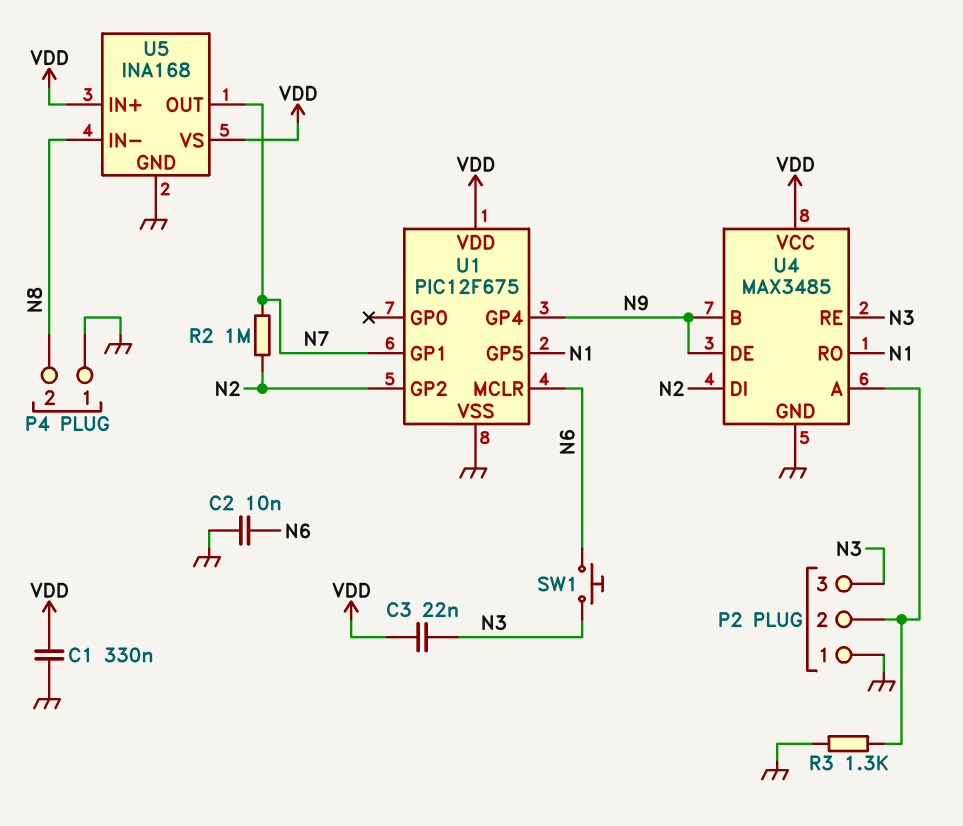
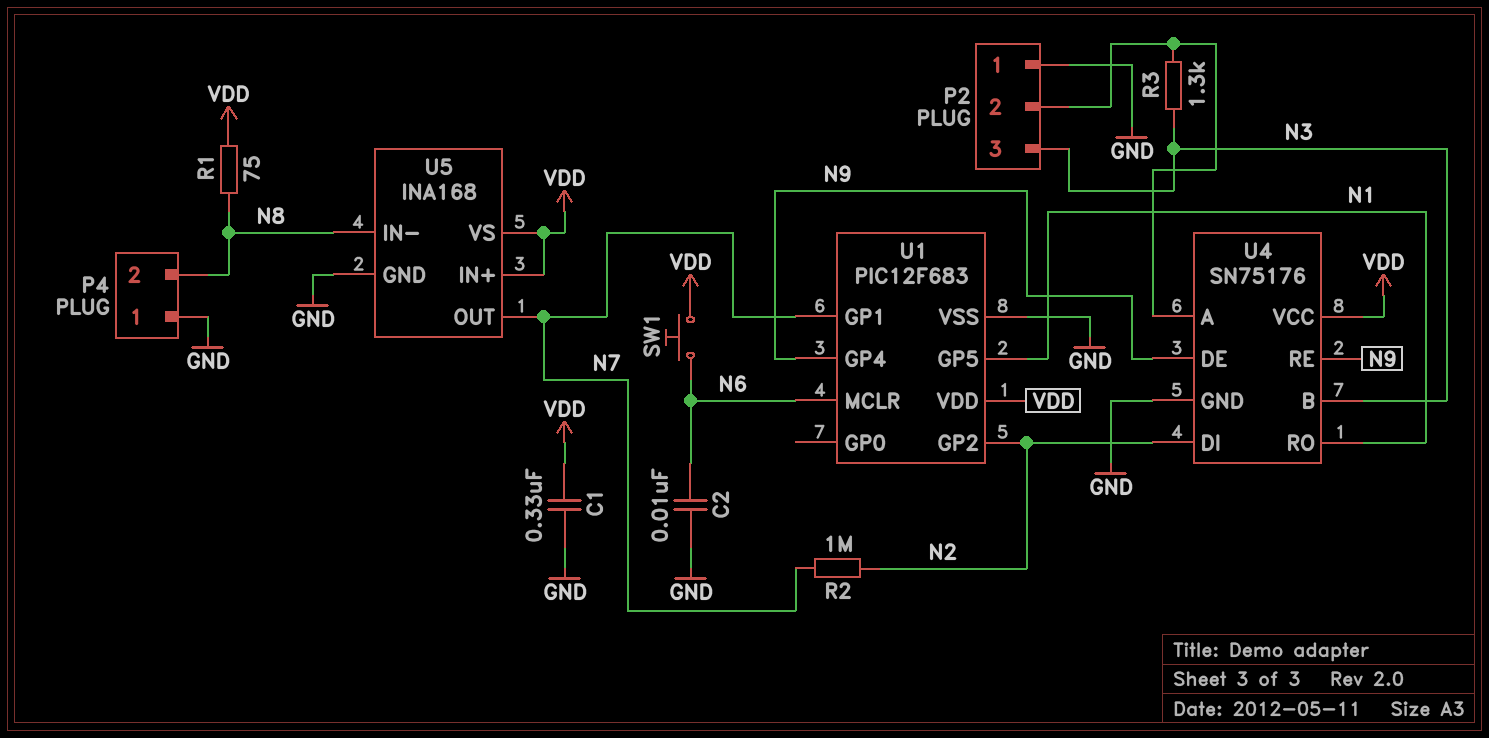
C3: 22nF (N3, VDD) -> none
R1: none -> 75 (N8, VDD)
R3: 1.3k (GND, P2/2) -> 1.3k (N3, P2/2)
SW1: button (N3, N6) -> button (N6, VDD)
U1: PIC12F675 -> PIC12F683
U4: MAX3485 -> SN75176
U4 pin B: N9 -> N3
U4 pin RE: N3 -> N9

